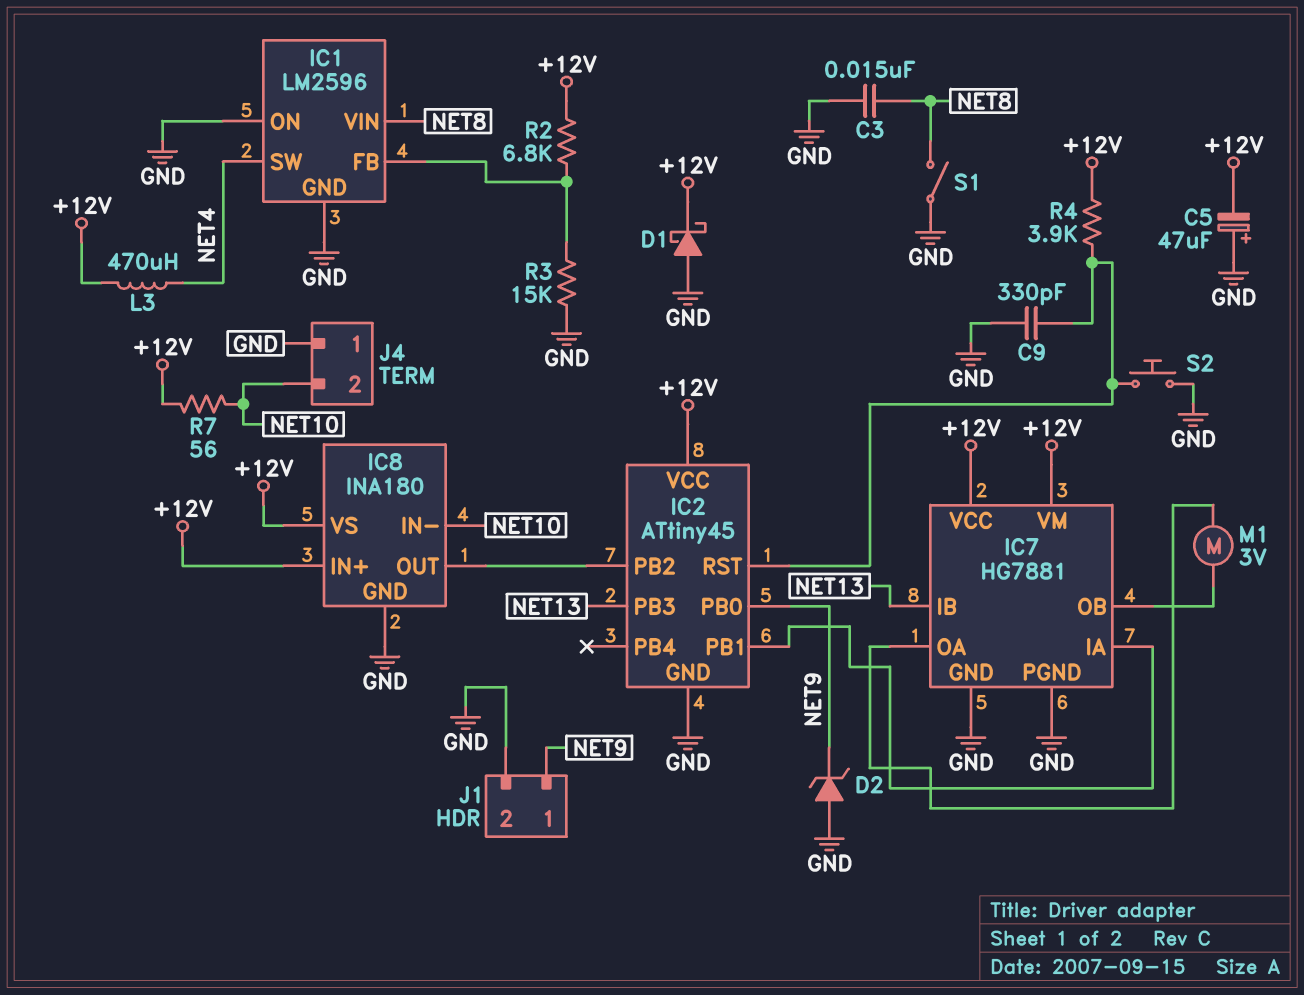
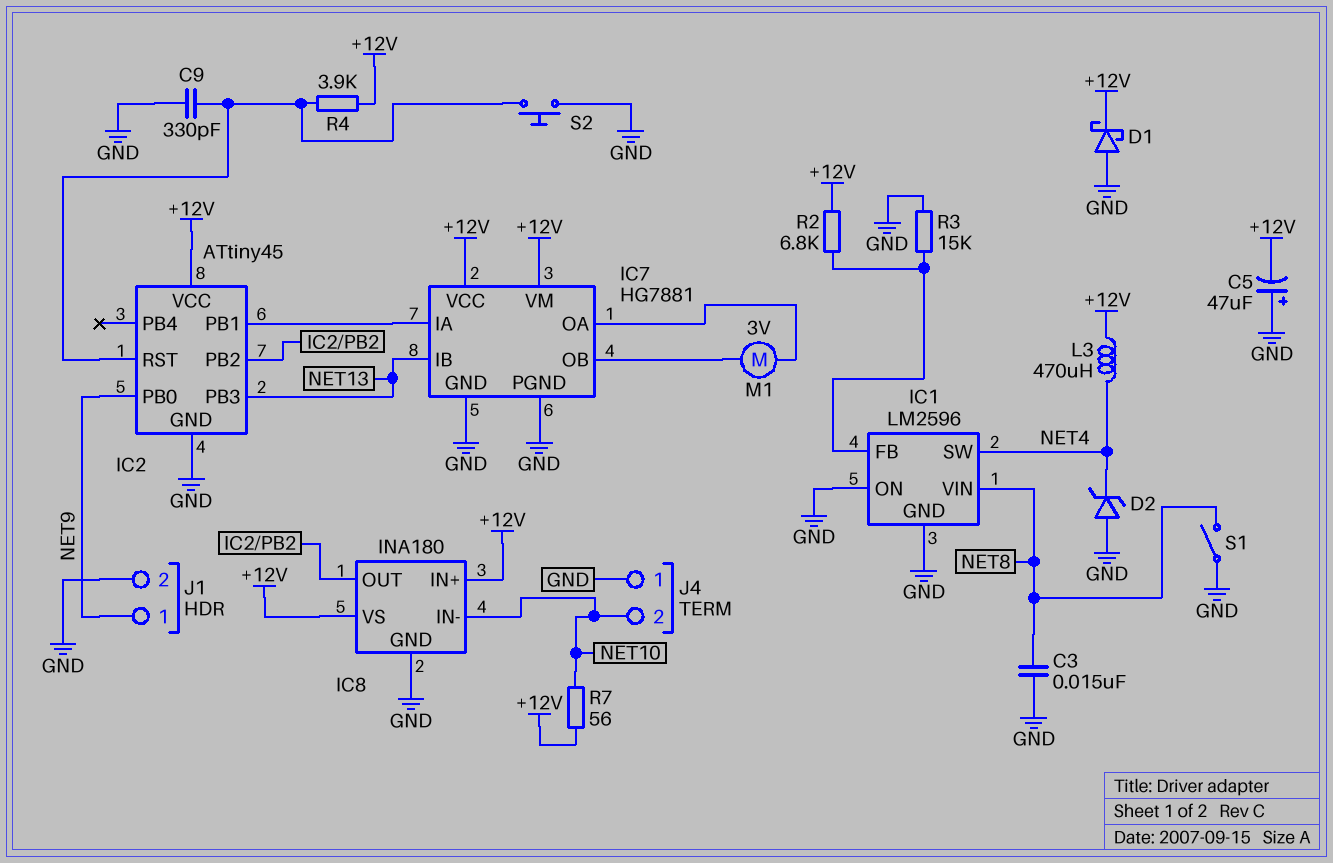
D2: zener (A GND, K NET9) -> zener (A GND, K NET4)

